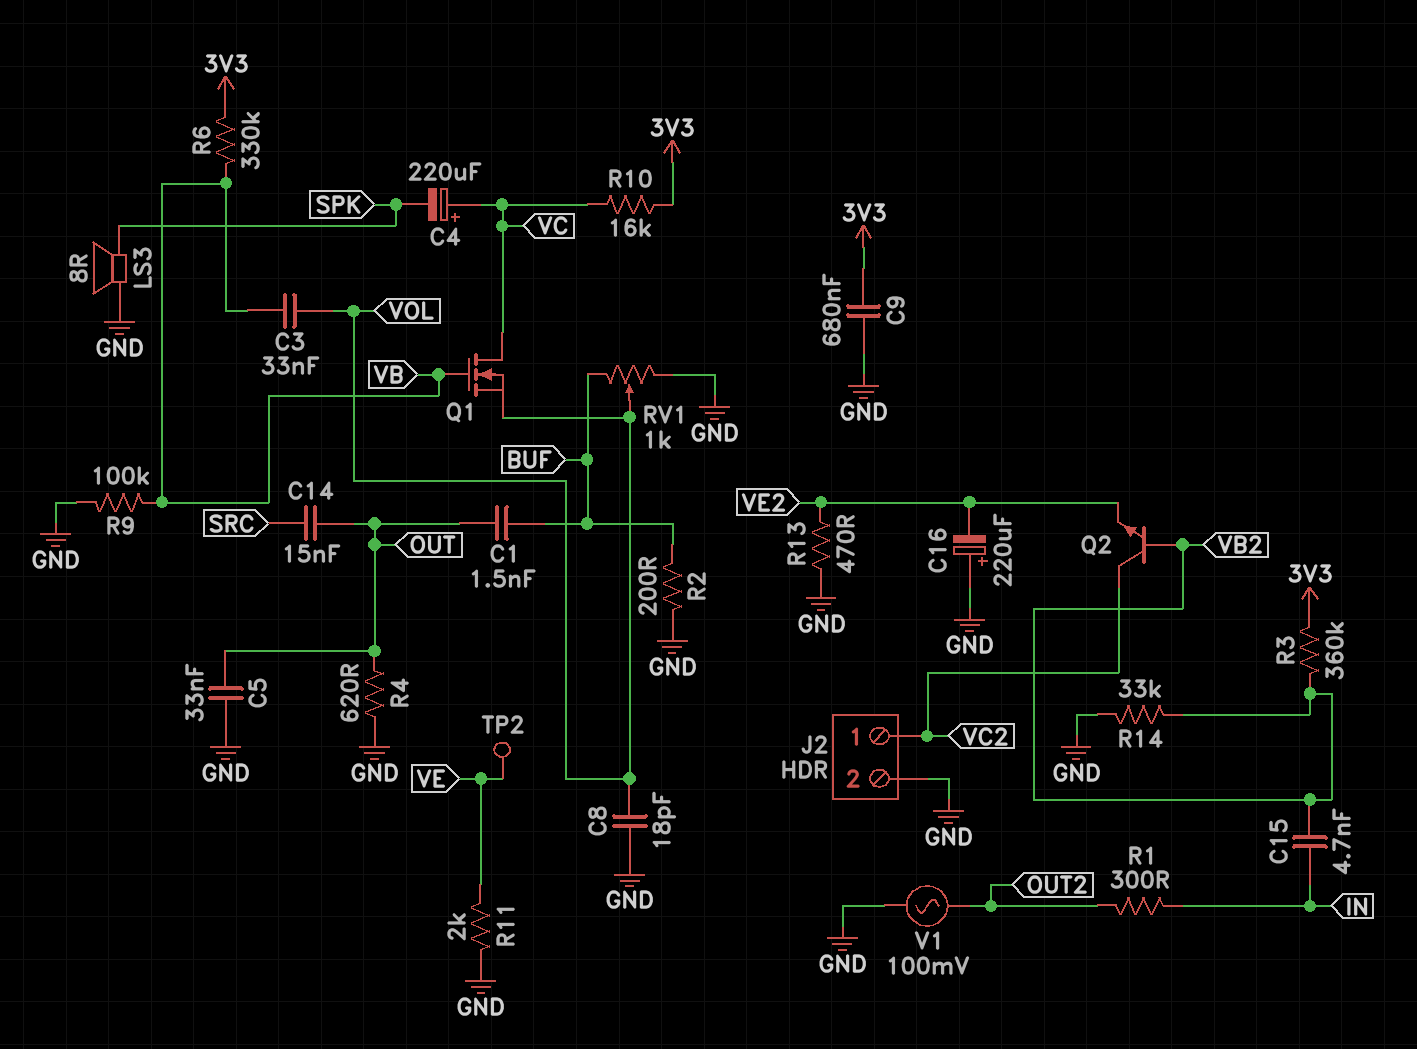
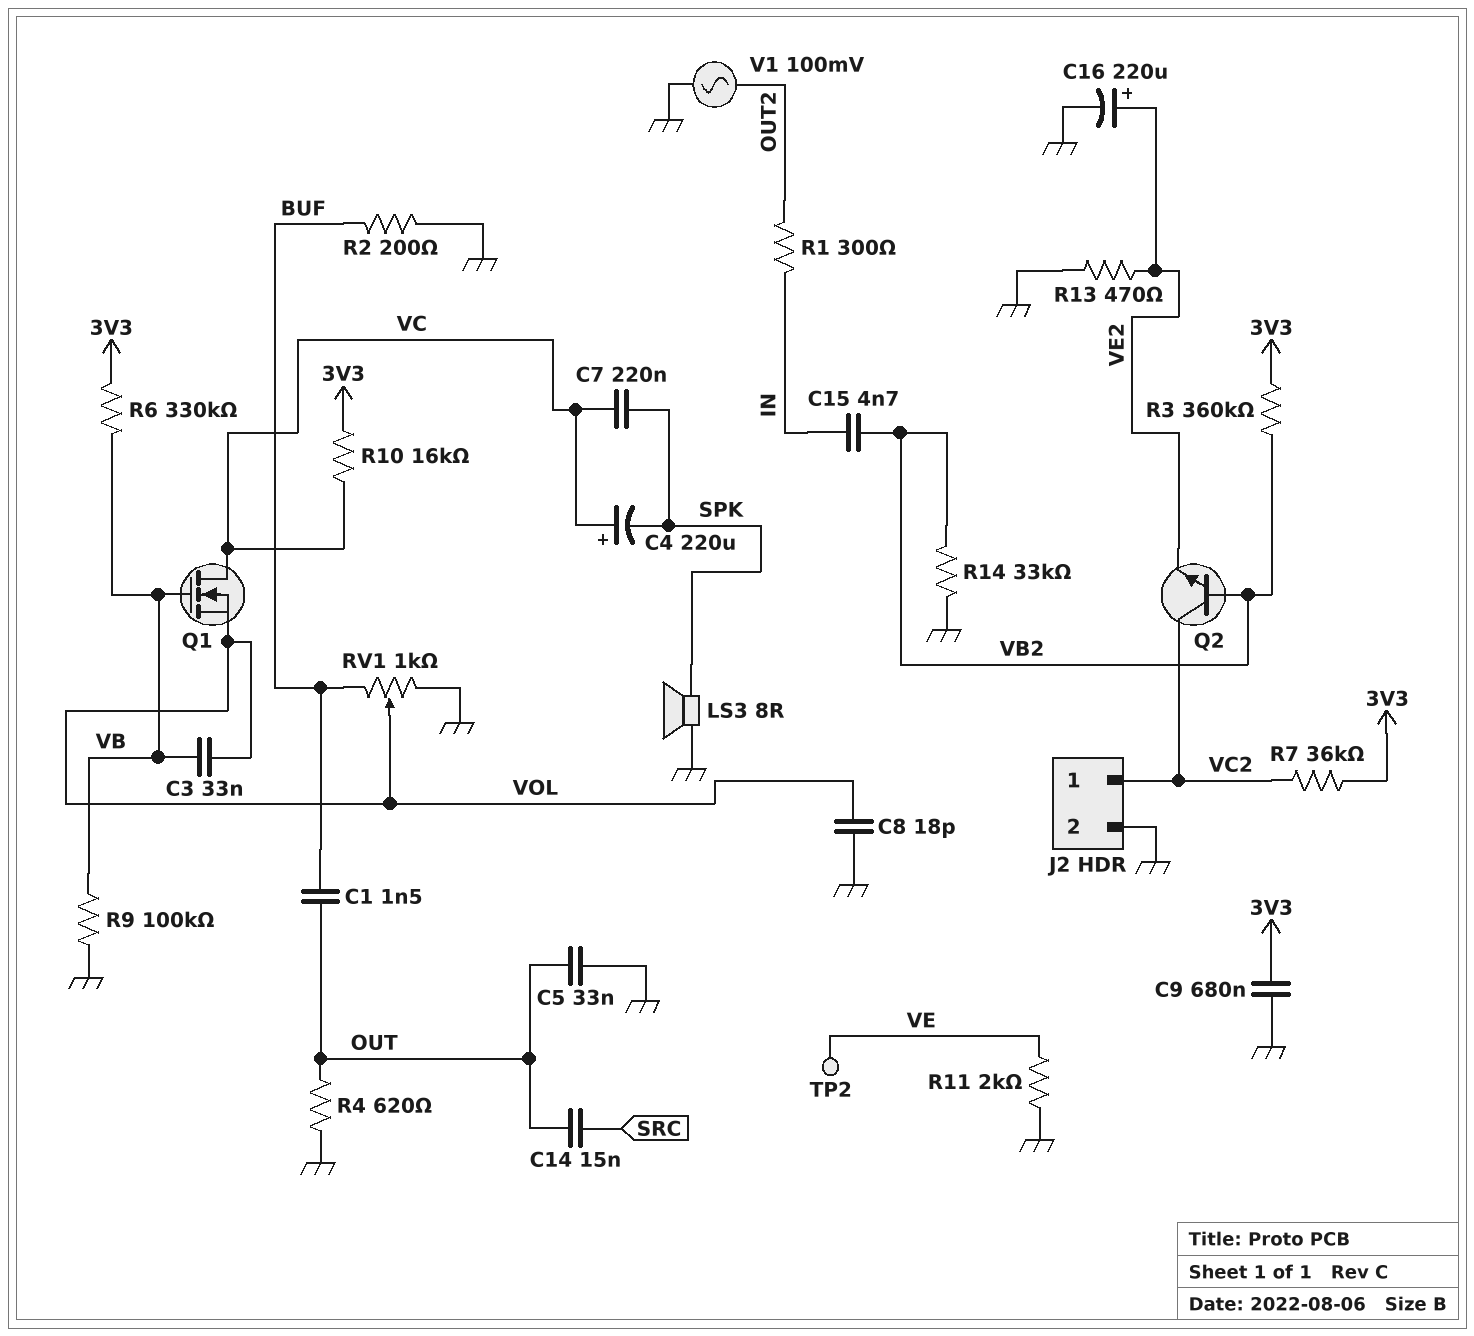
C7: none -> 220nF (SPK, VC)
C16: 220uF (plus GND, minus VE2) -> 220uF (plus VE2, minus GND)
R7: none -> 36k (3V3, VC2)

